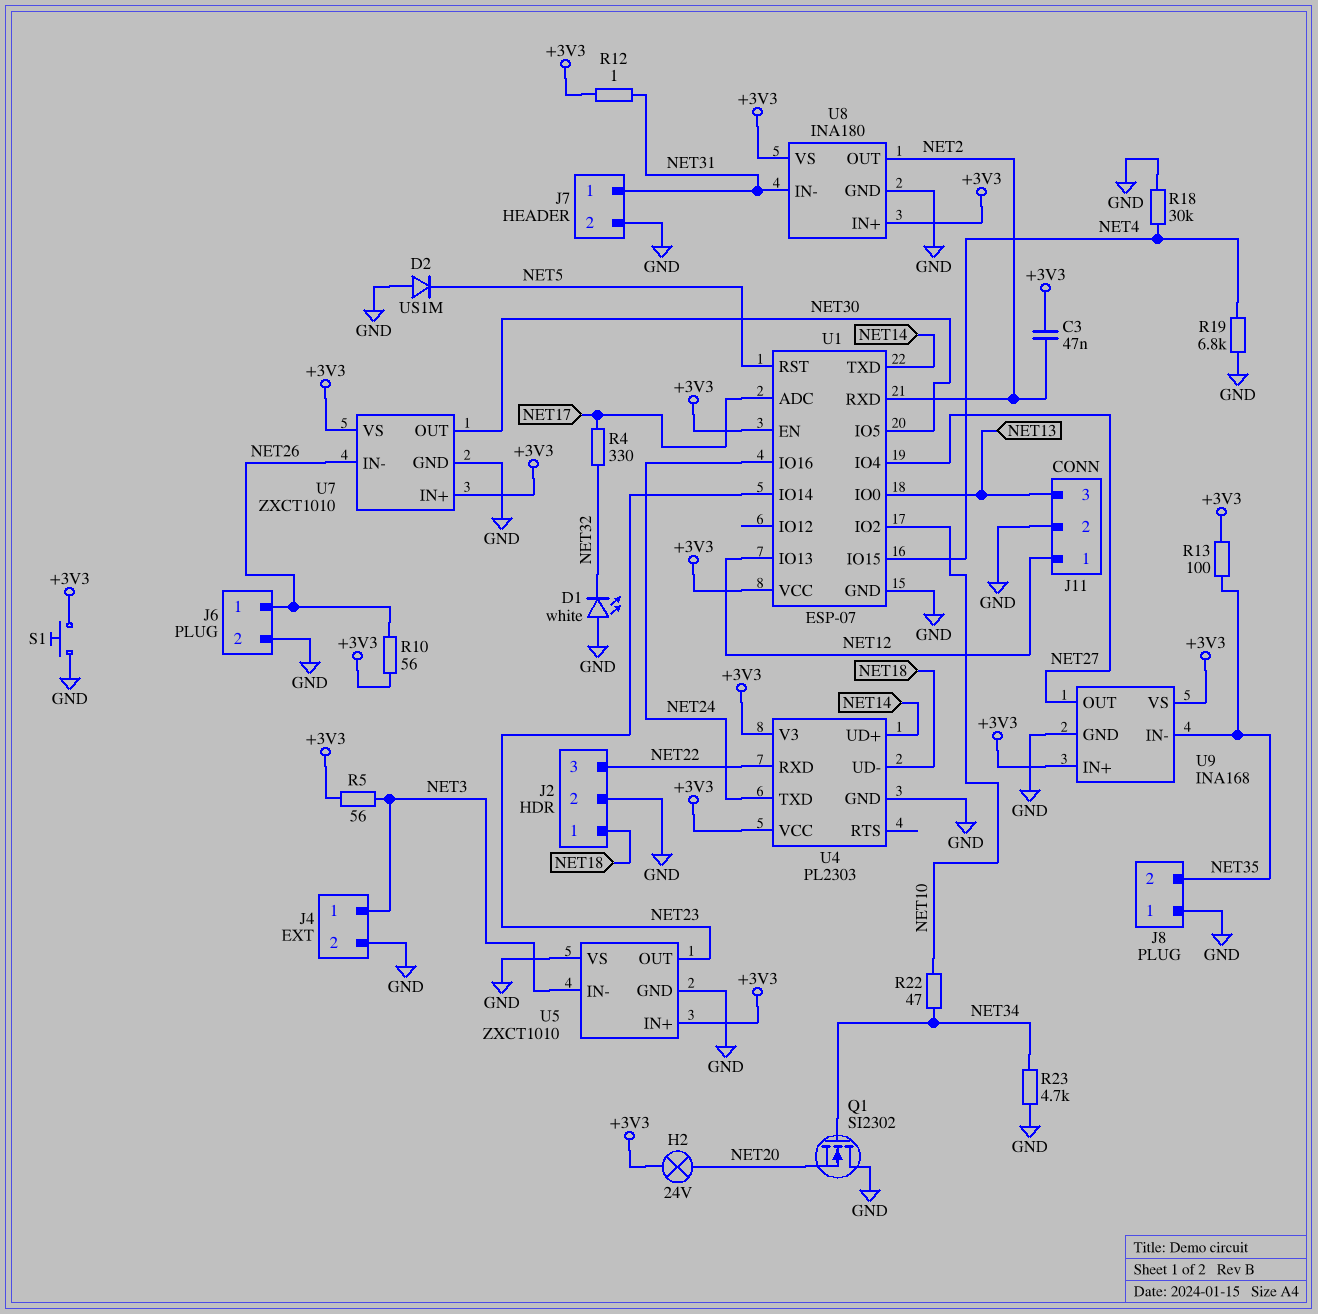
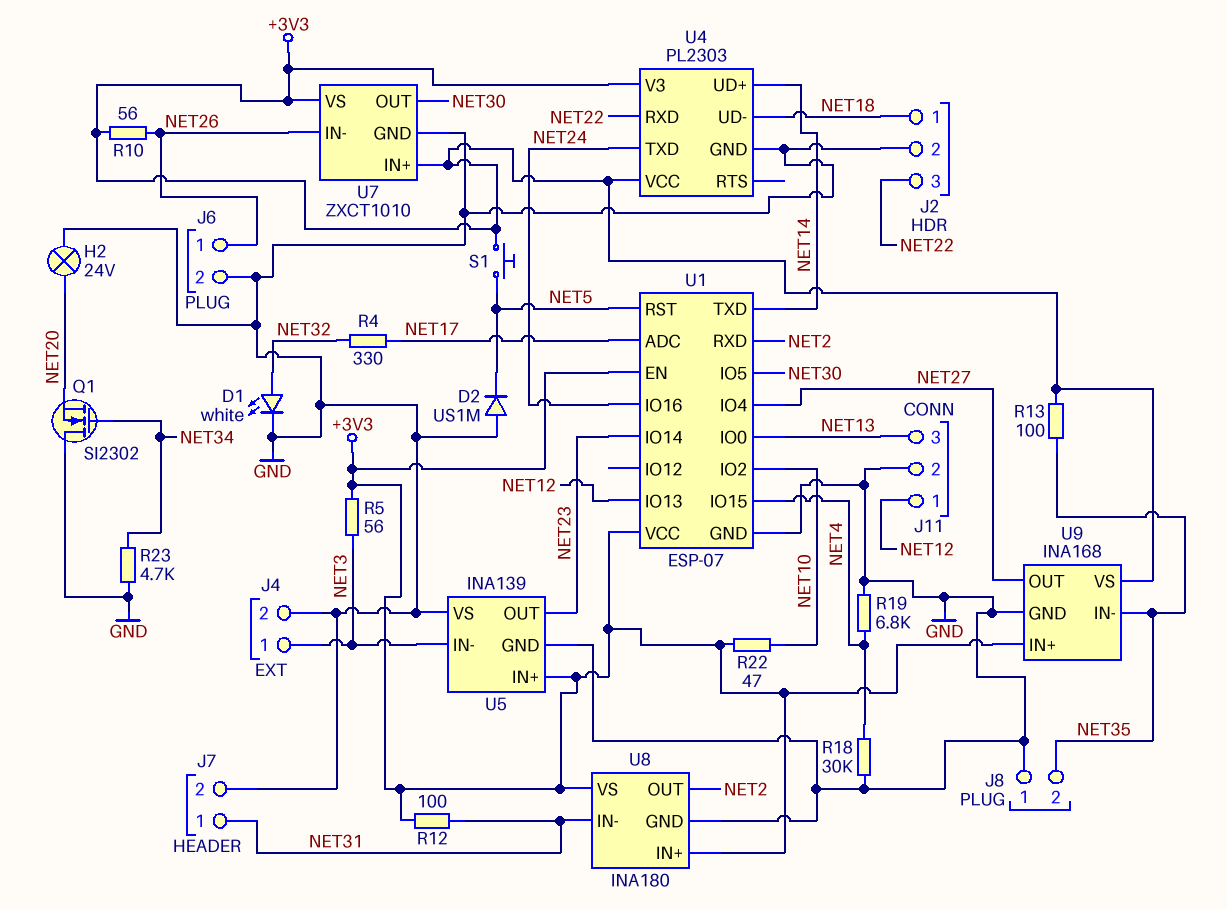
C3: 47nF (+3V3, NET2) -> none
D1: LED white (A GND, K NET32) -> LED white (A NET32, K GND)
H2: lamp 24V (+3V3, NET20) -> lamp 24V (GND, NET20)
R12: 1 (+3V3, NET31) -> 100 (+3V3, NET31)
R22: 47 (NET10, NET34) -> 47 (+3V3, NET10)
S1: button (+3V3, GND) -> button (+3V3, NET5)
U5: ZXCT1010 -> INA139

